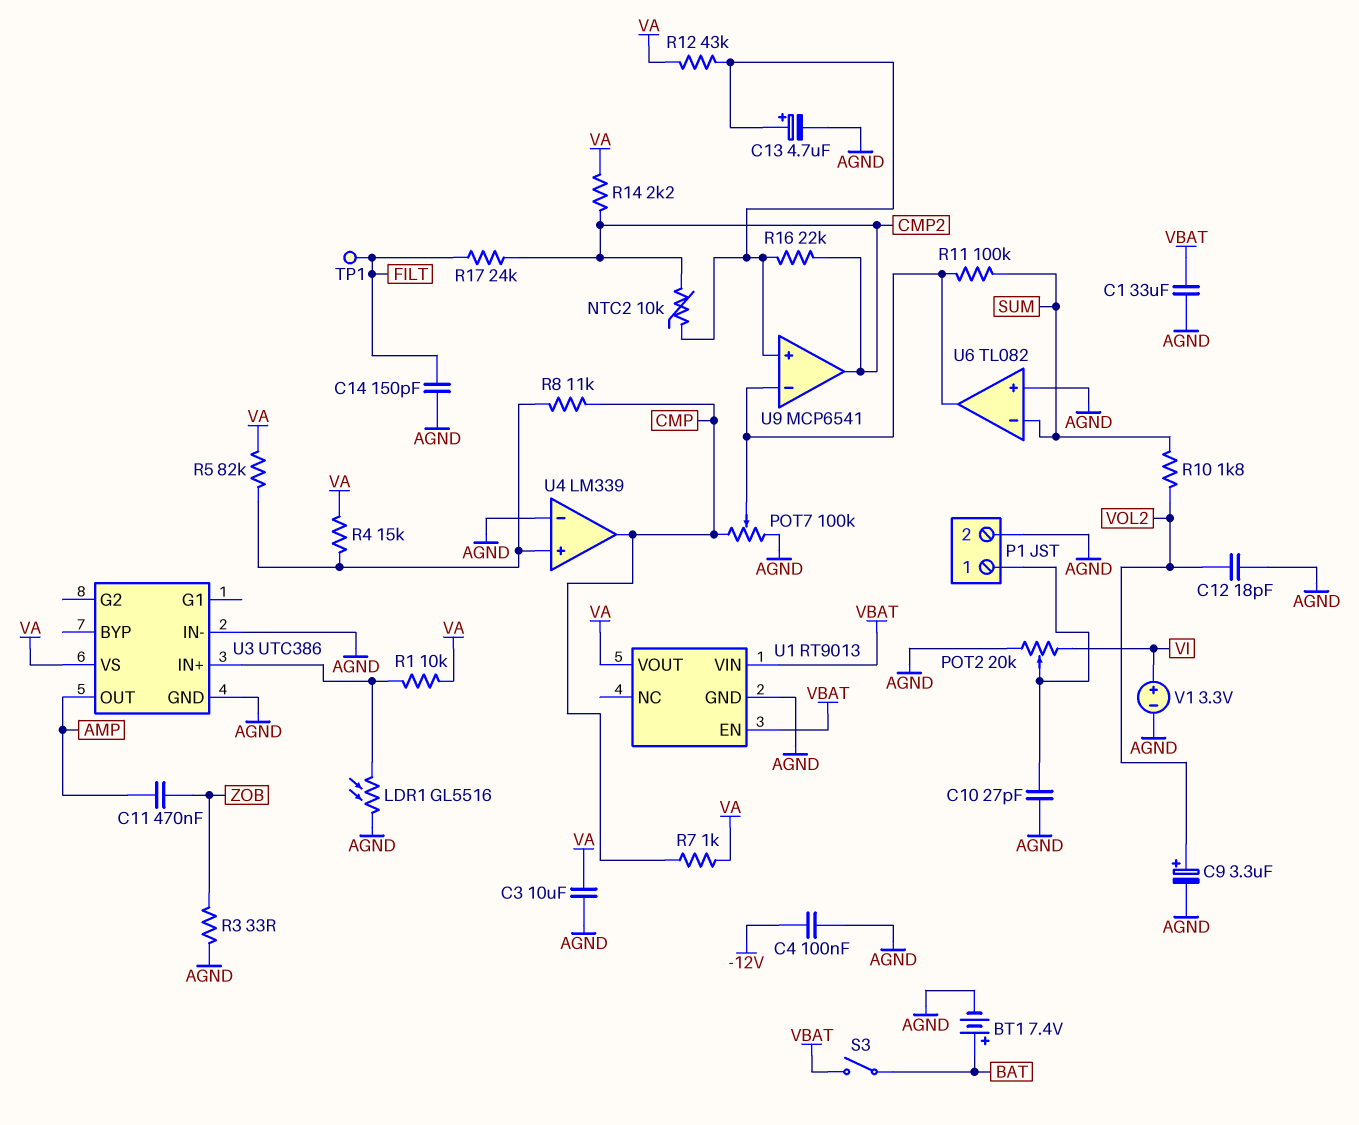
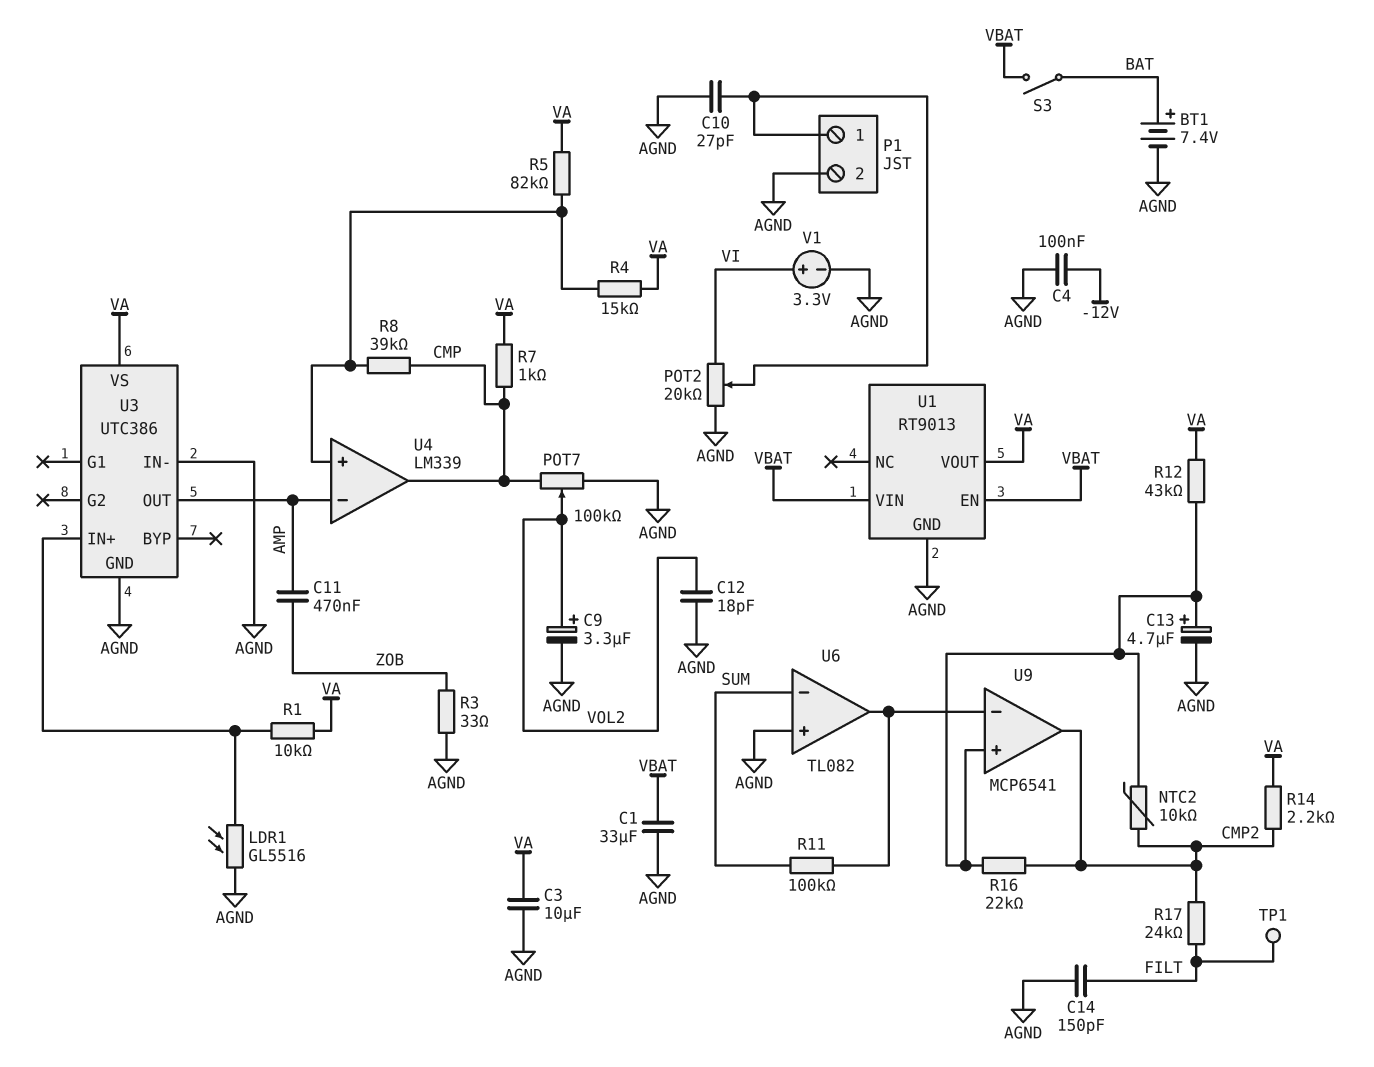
POT7: 100k (AGND, CMP, wiper U6/out) -> 100k (AGND, CMP, wiper VOL2)
R8: 11k (CMP, U4/in+) -> 39k (CMP, U4/in+)
R10: 1.8k (SUM, VOL2) -> none
U4 pin in-: AGND -> AMP

